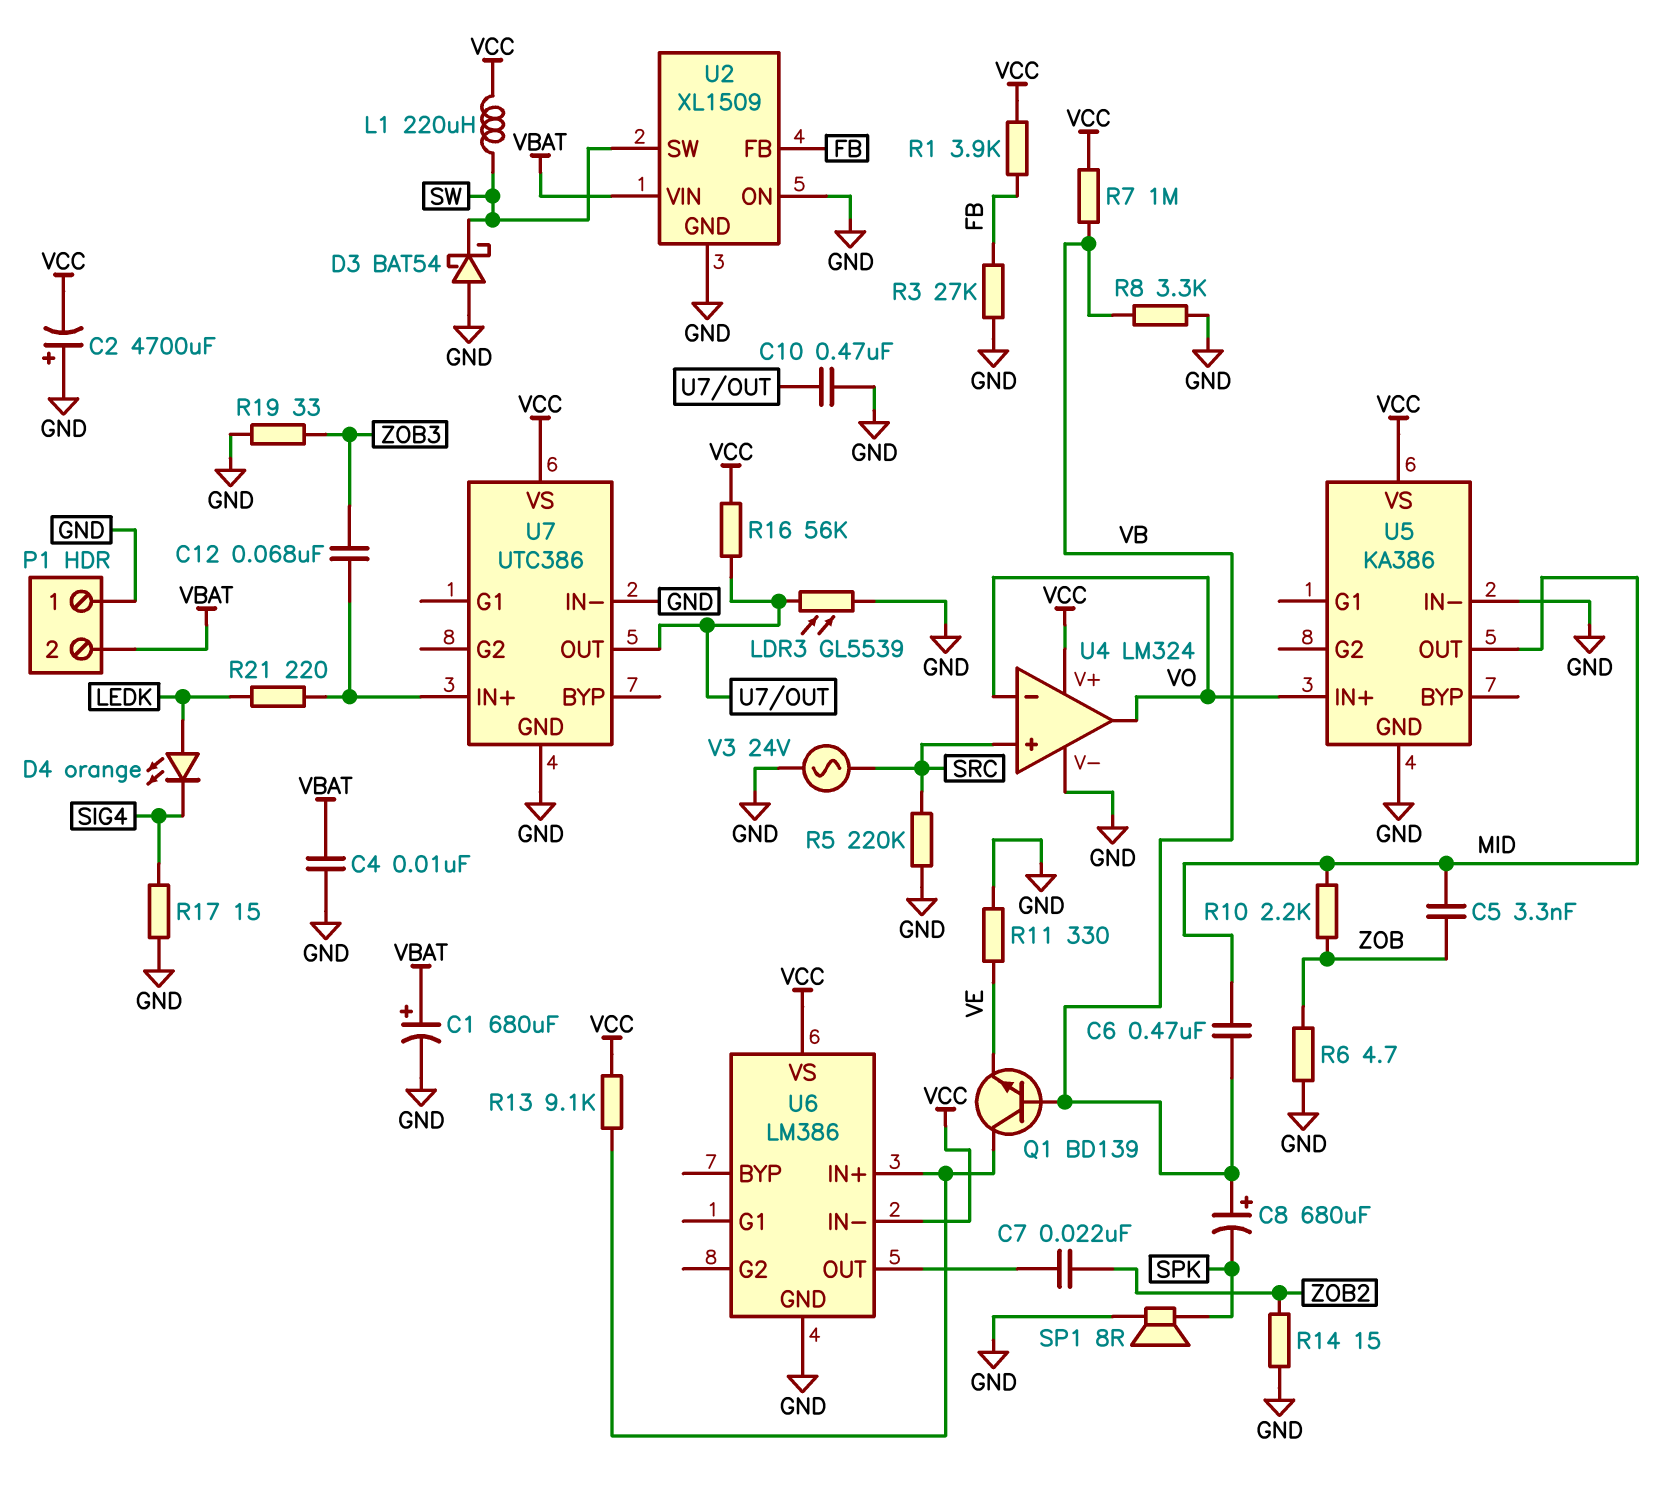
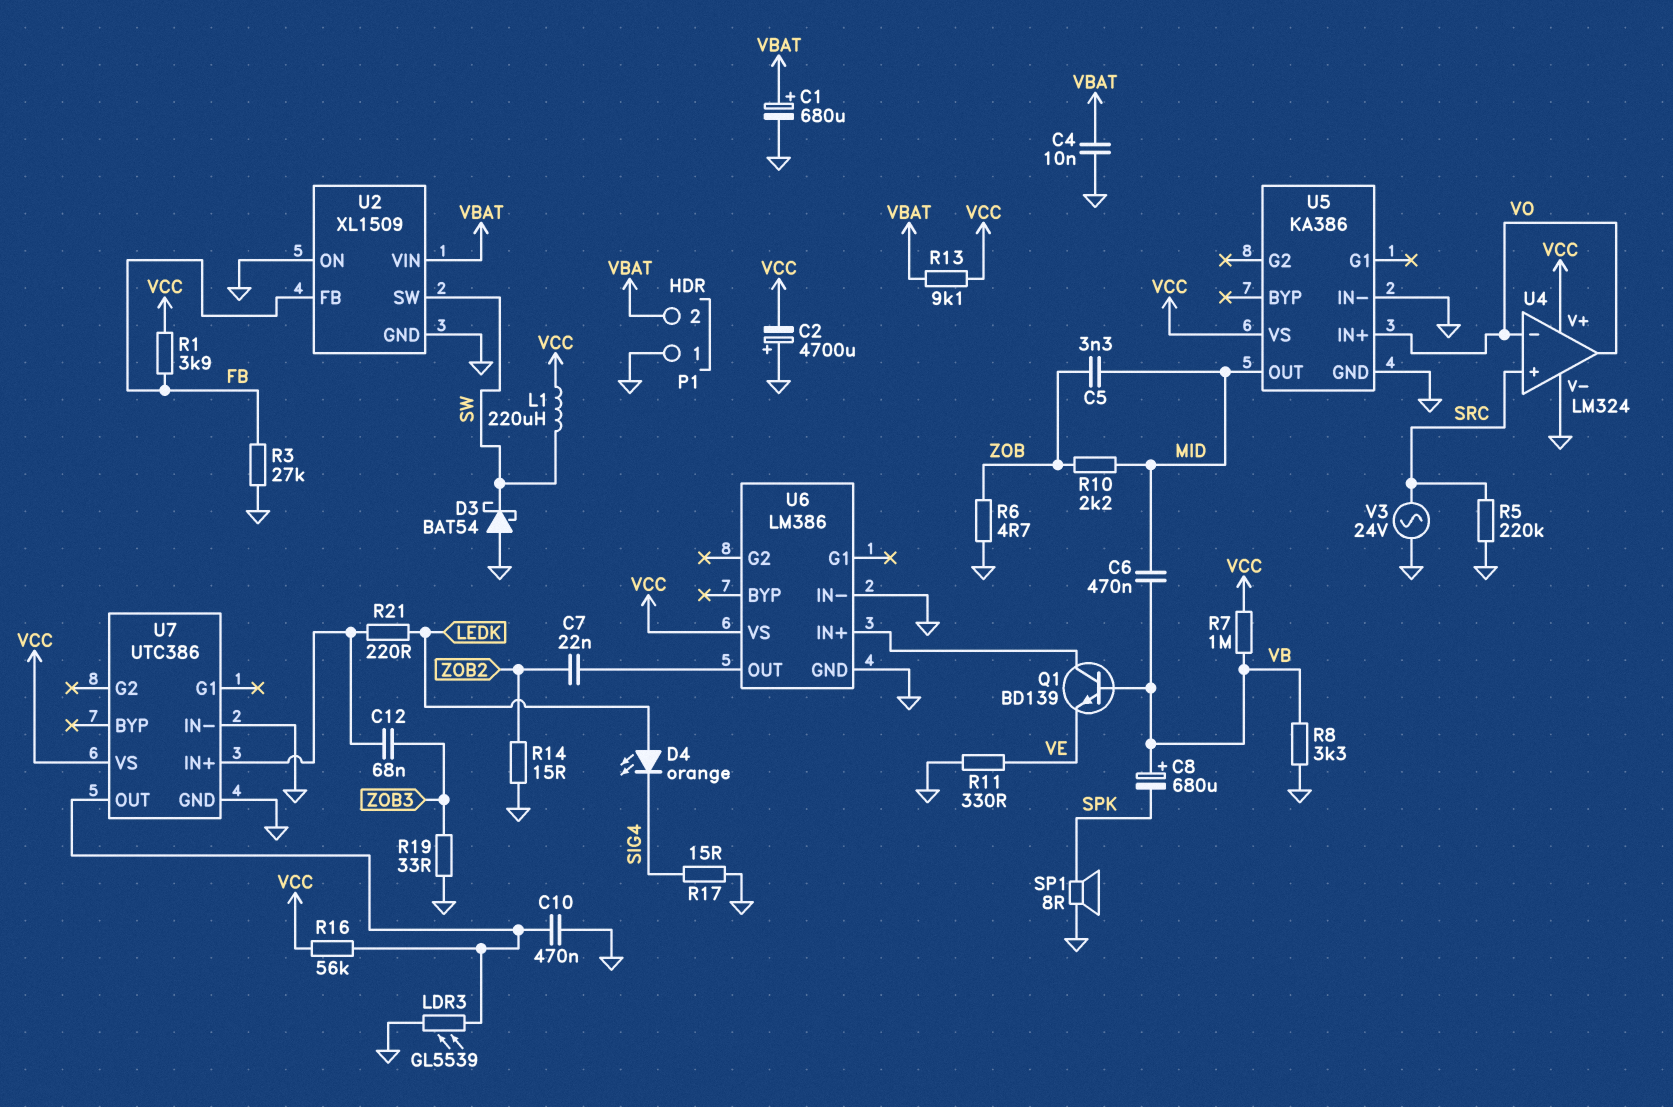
R13: 9.1k (U6/IN+, VCC) -> 9.1k (VBAT, VCC)
U6 pin IN-: VCC -> GND

